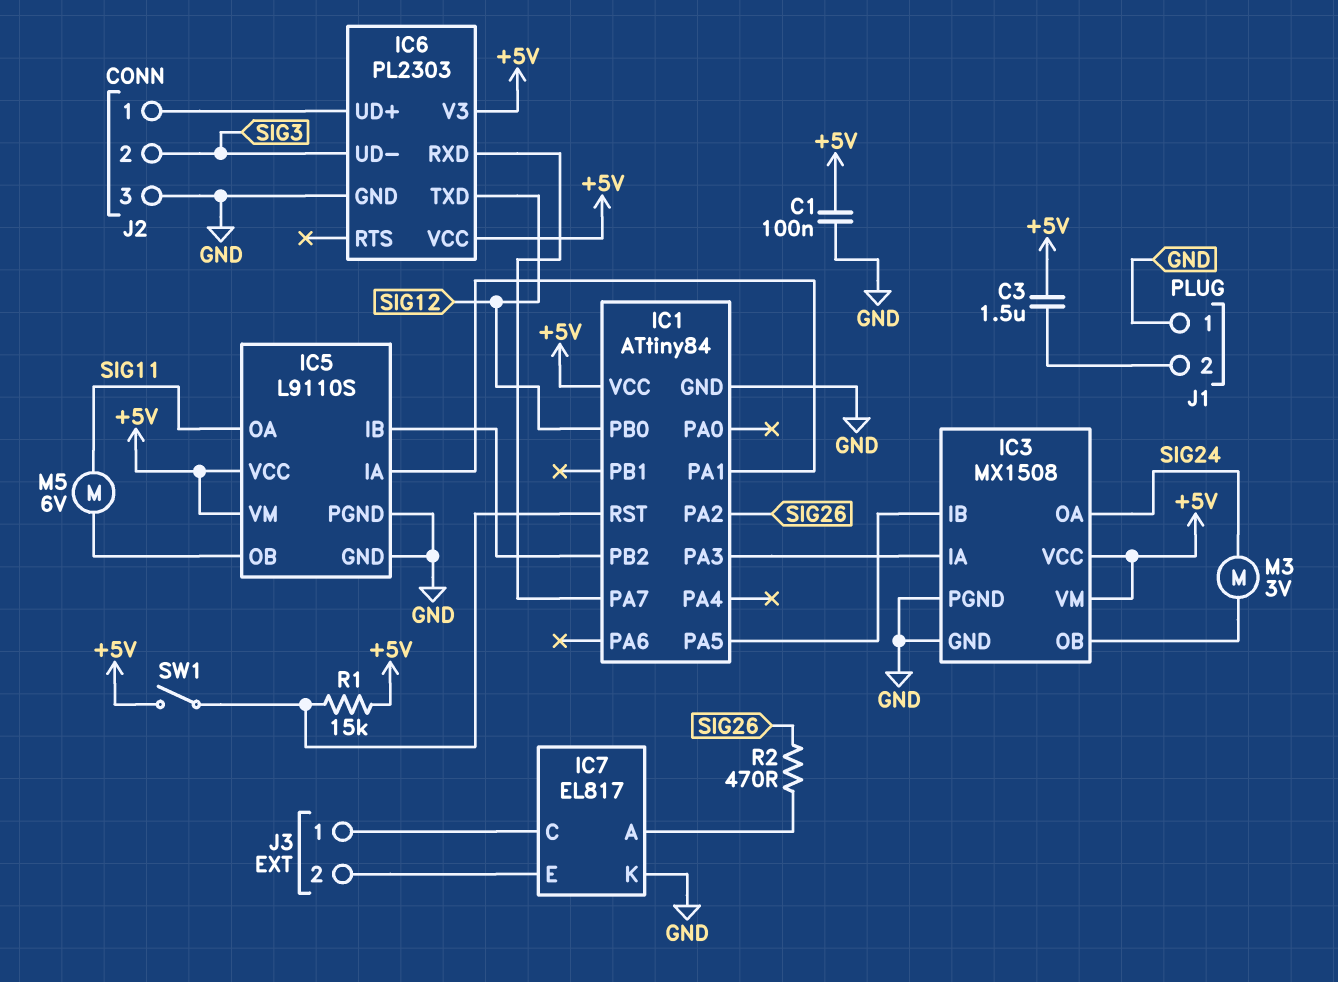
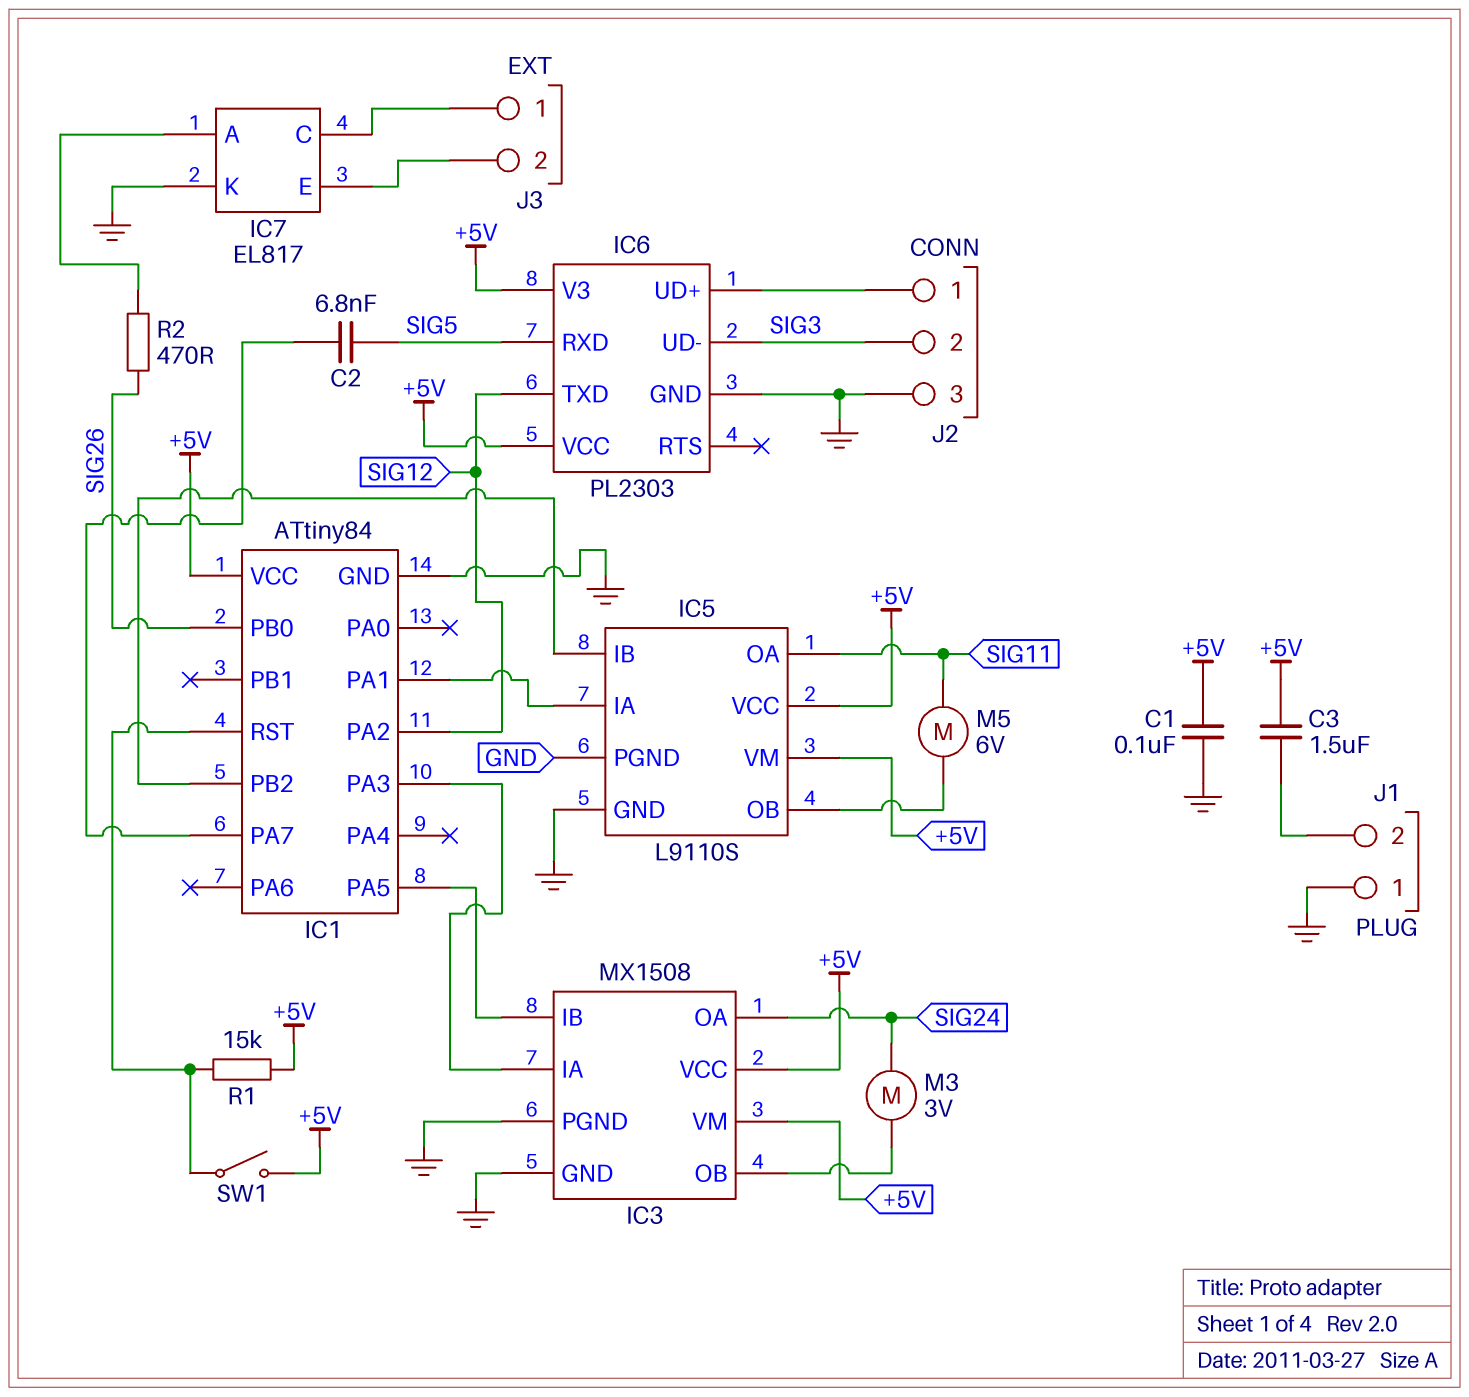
C2: none -> 6.8nF (IC1/PA7, SIG5)
IC1 pin PA2: SIG26 -> SIG12
IC1 pin PB0: SIG12 -> SIG26
IC6 pin RXD: IC1/PA7 -> SIG5

